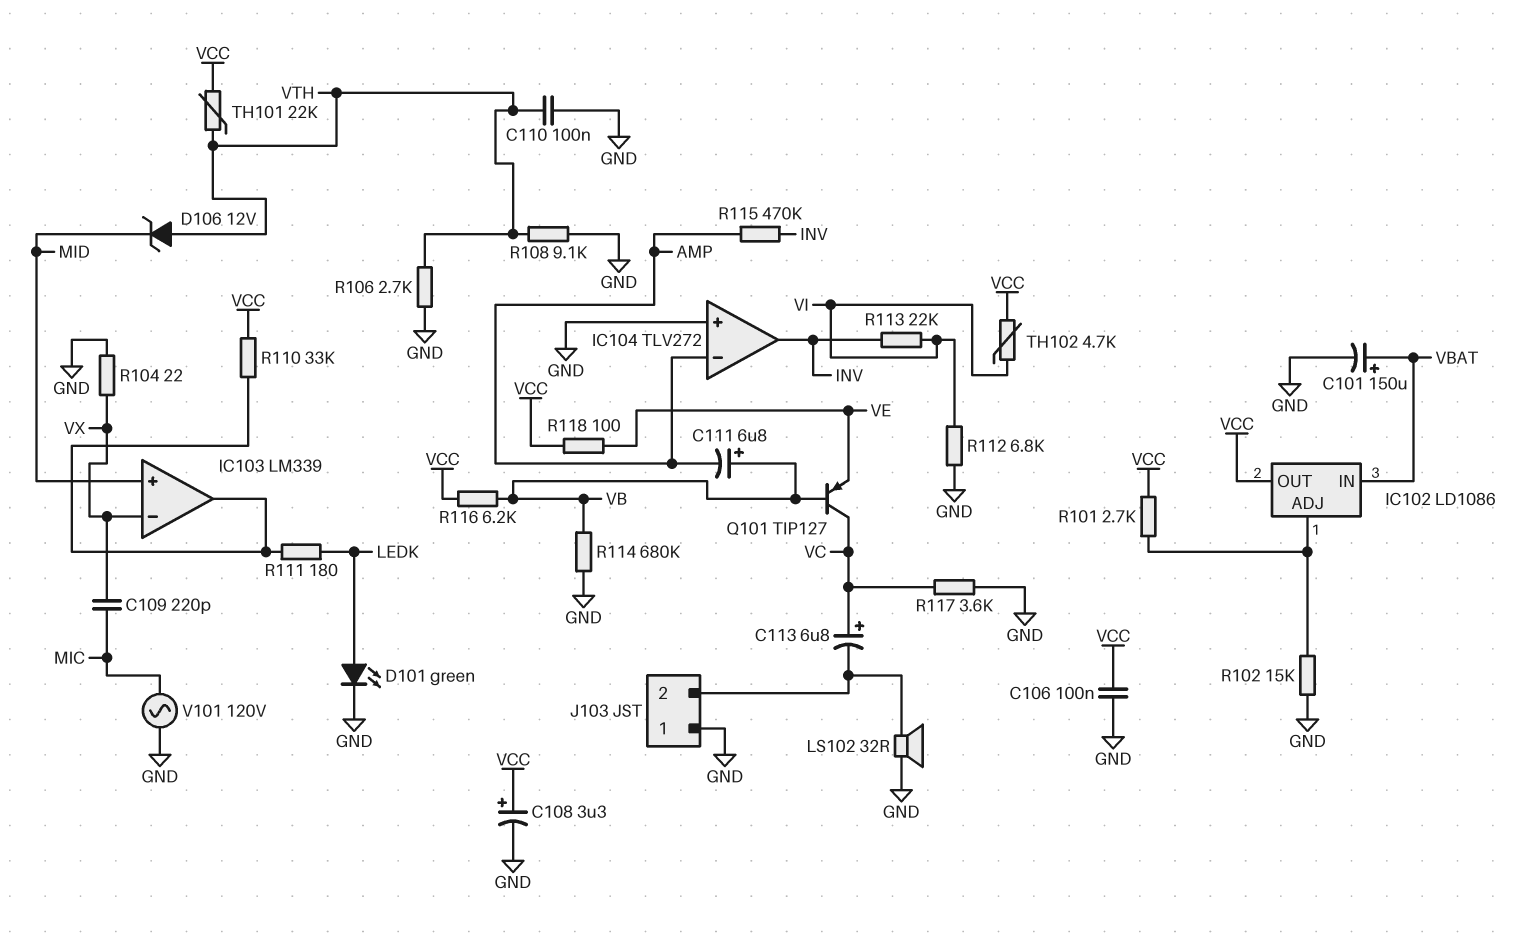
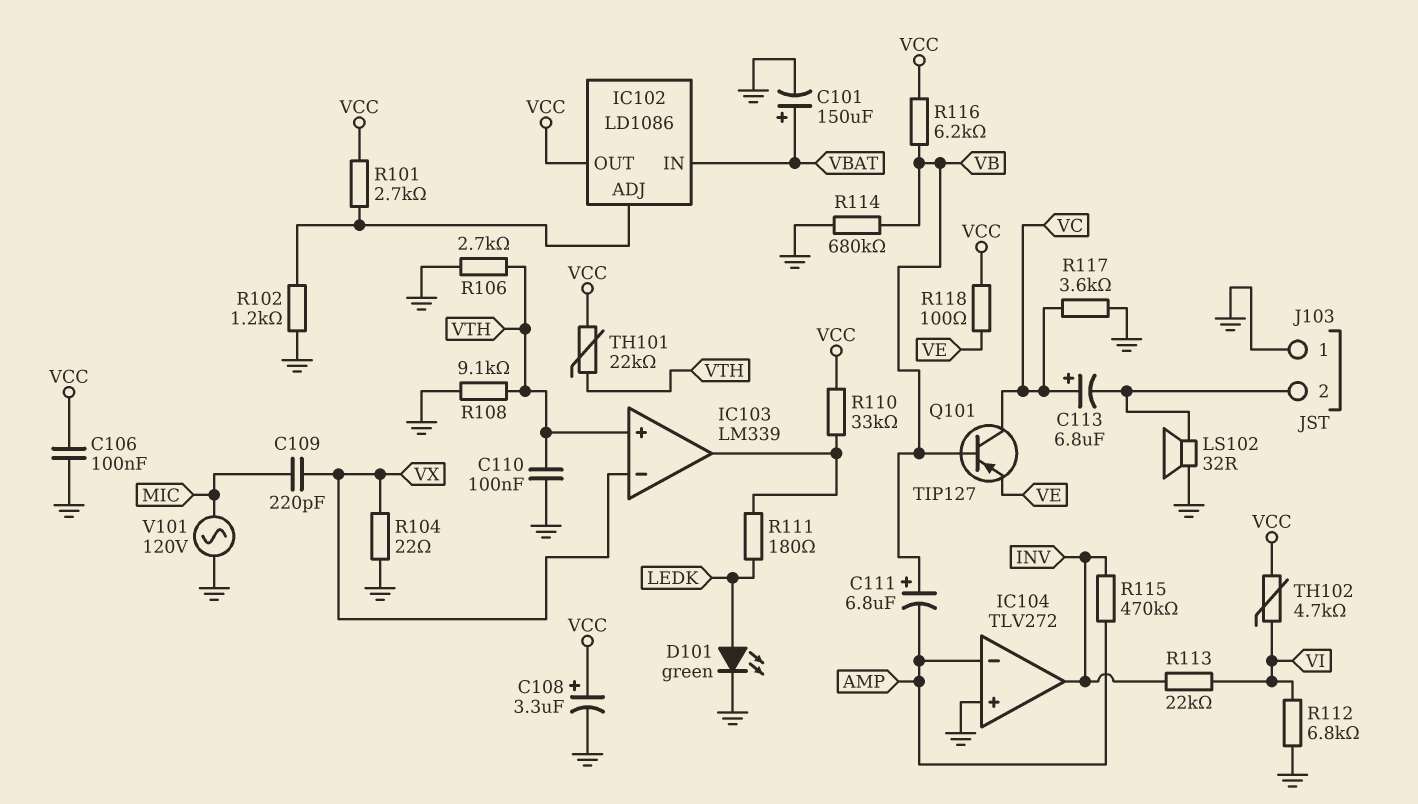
D106: zener 12V (A VTH, K MID) -> none
IC103 pin in+: MID -> VTH
R102: 15k (GND, IC102/ADJ) -> 1.2k (GND, IC102/ADJ)

